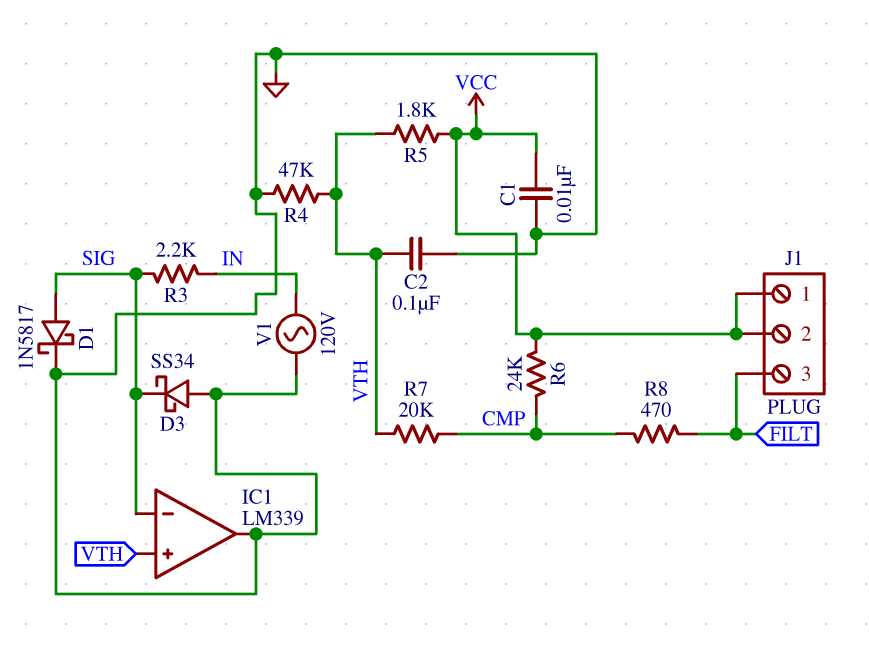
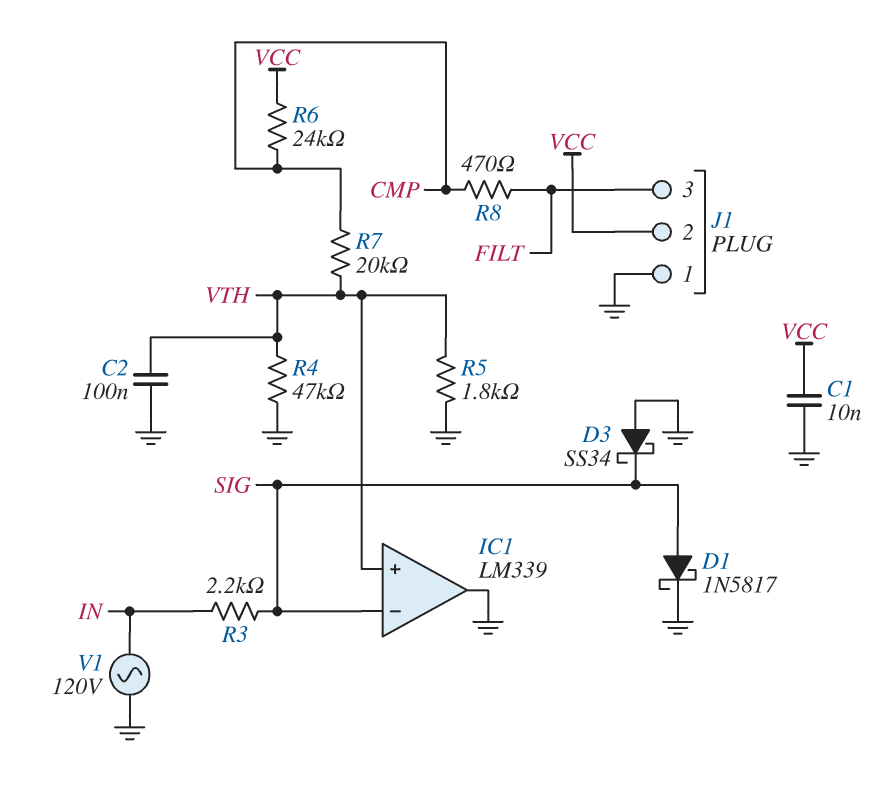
J1 pin 1: VCC -> GND
R5: 1.8k (VCC, VTH) -> 1.8k (GND, VTH)

